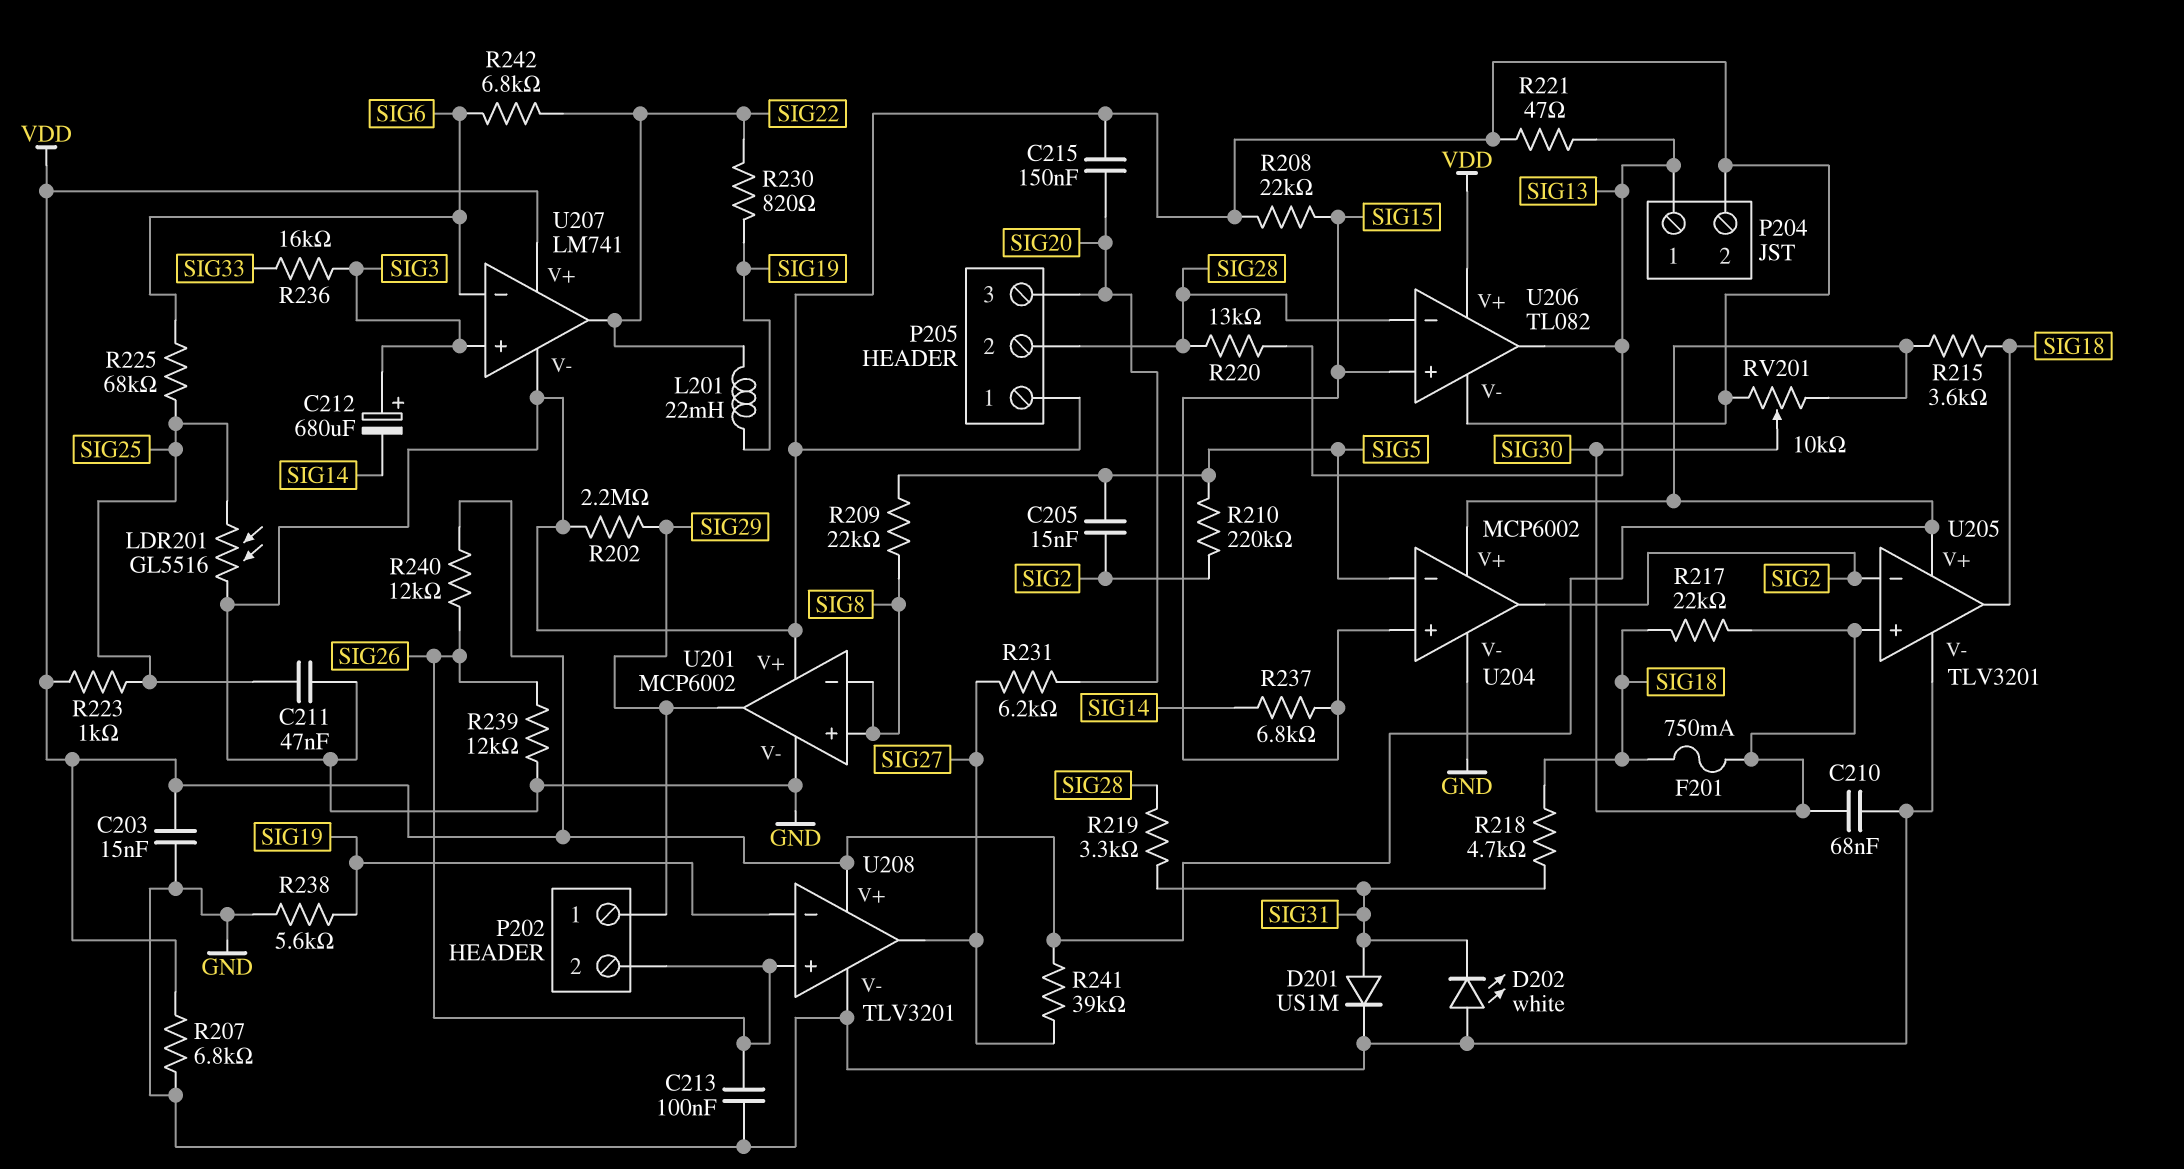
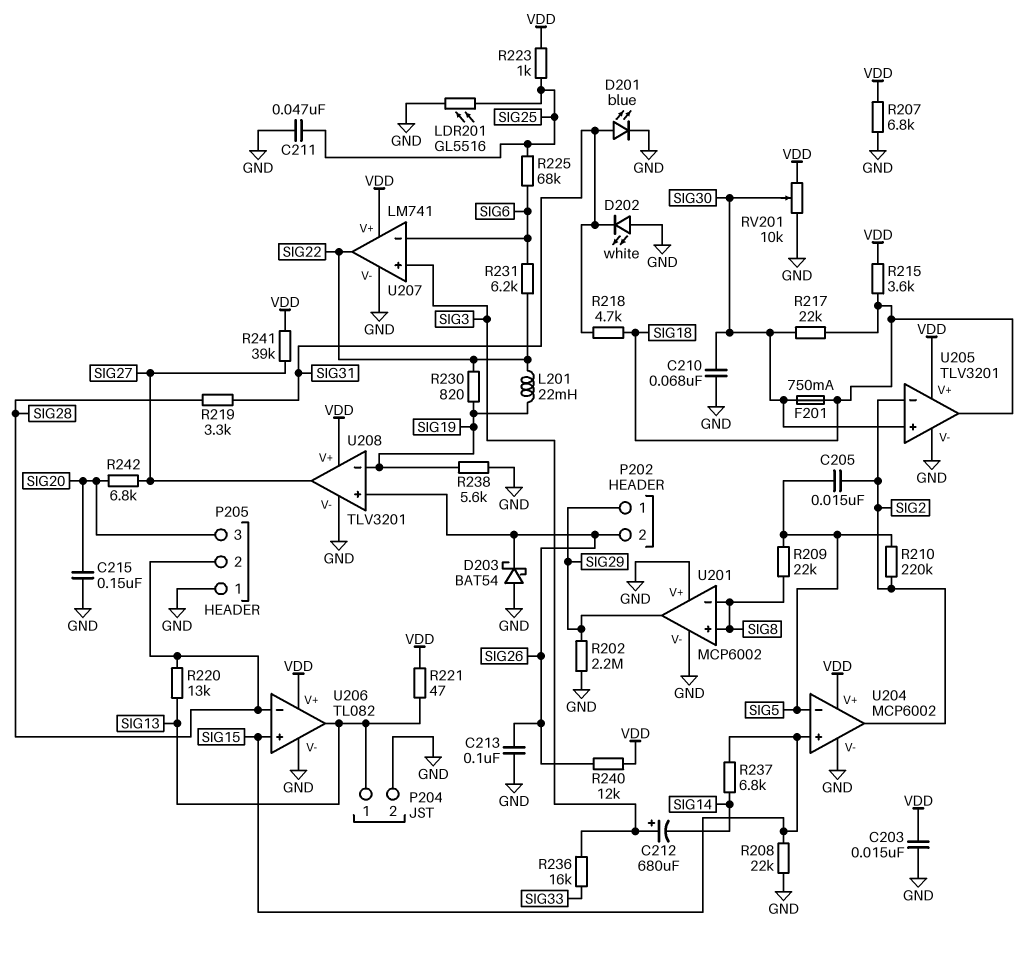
D201: diode US1M (A SIG31, K GND) -> LED blue (A SIG31, K GND)
D203: none -> schottky BAT54 (A GND, K SIG26)
R221: 47 (GND, SIG13) -> 47 (SIG13, VDD)
R231: 6.2k (SIG20, SIG27) -> 6.2k (SIG6, SIG22)
R239: 12k (GND, SIG26) -> none
R242: 6.8k (SIG6, SIG22) -> 6.8k (SIG20, SIG27)

